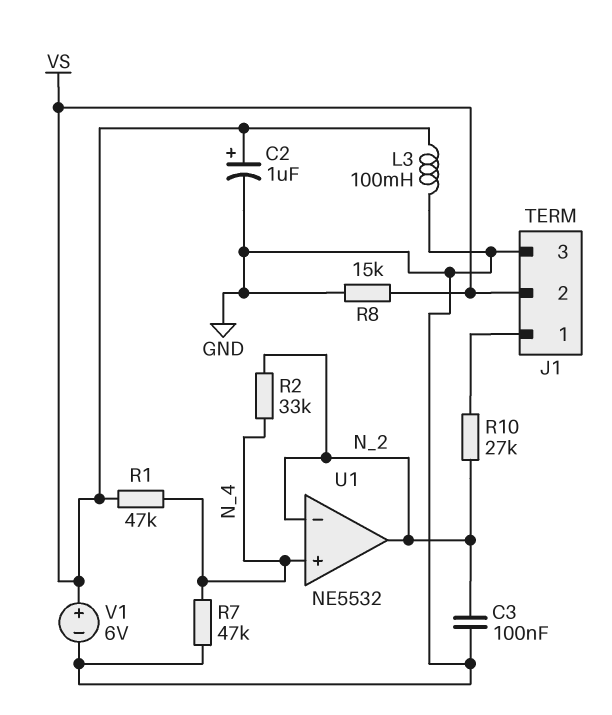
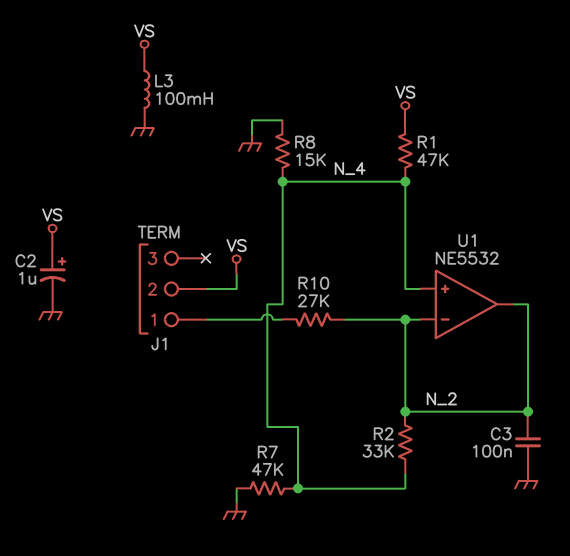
J1 pin 3: GND -> none
R8: 15k (GND, VS) -> 15k (GND, N_4)
V1: 6V (plus VS, minus GND) -> none

